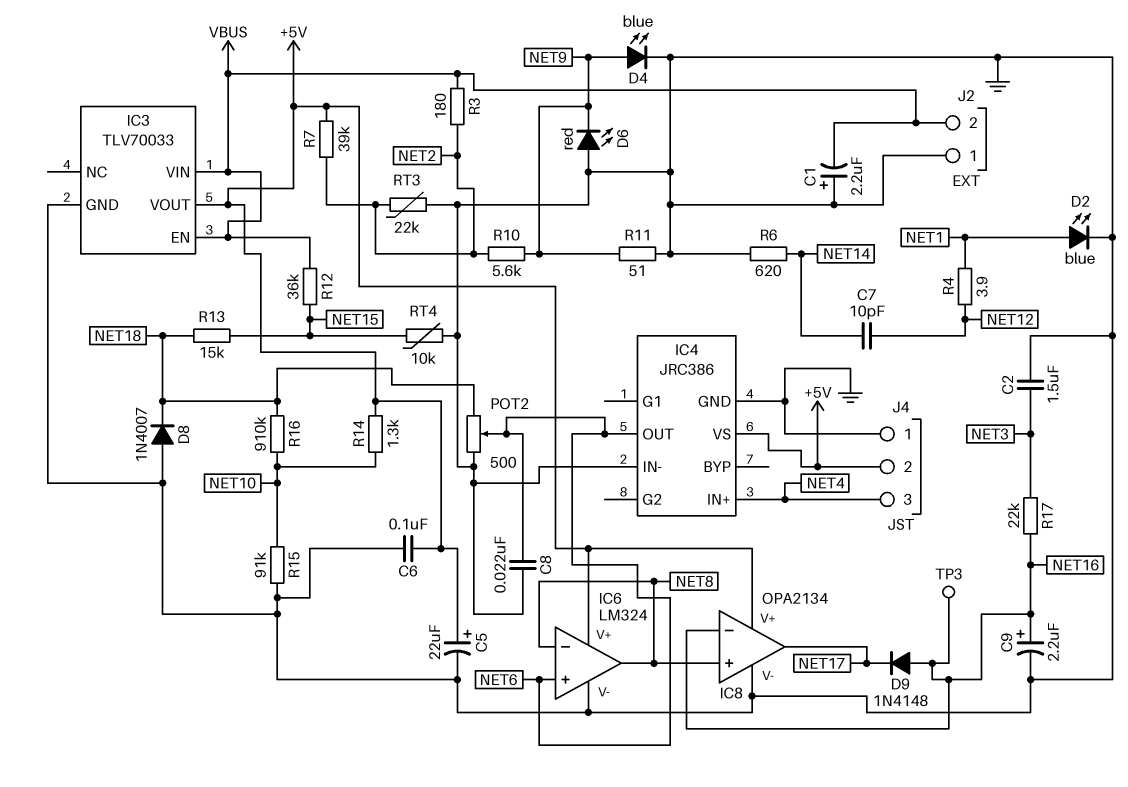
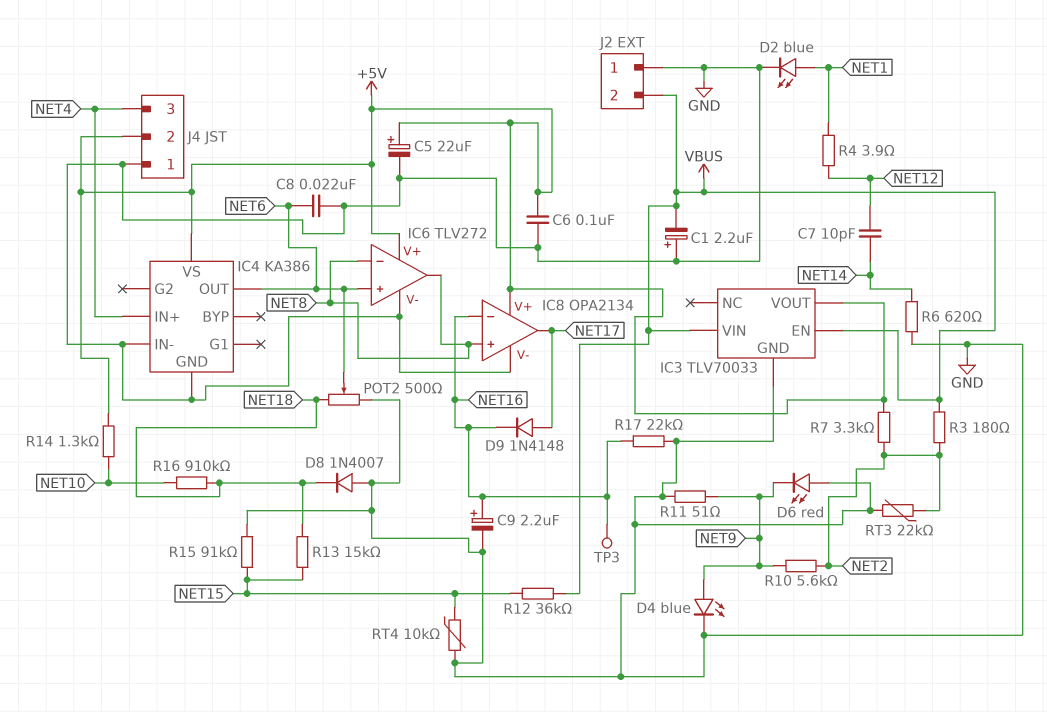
C2: 1.5uF (GND, NET3) -> none
D9: diode 1N4148 (A NET16, K NET17) -> diode 1N4148 (A NET17, K NET16)
IC4: JRC386 -> KA386
IC6: LM324 -> TLV272
R7: 39k (+5V, NET2) -> 3.3k (+5V, NET2)
R15: 91k (GND, NET10) -> 91k (GND, NET15)
R17: 22k (NET3, NET16) -> 22k (GND, NET16)

